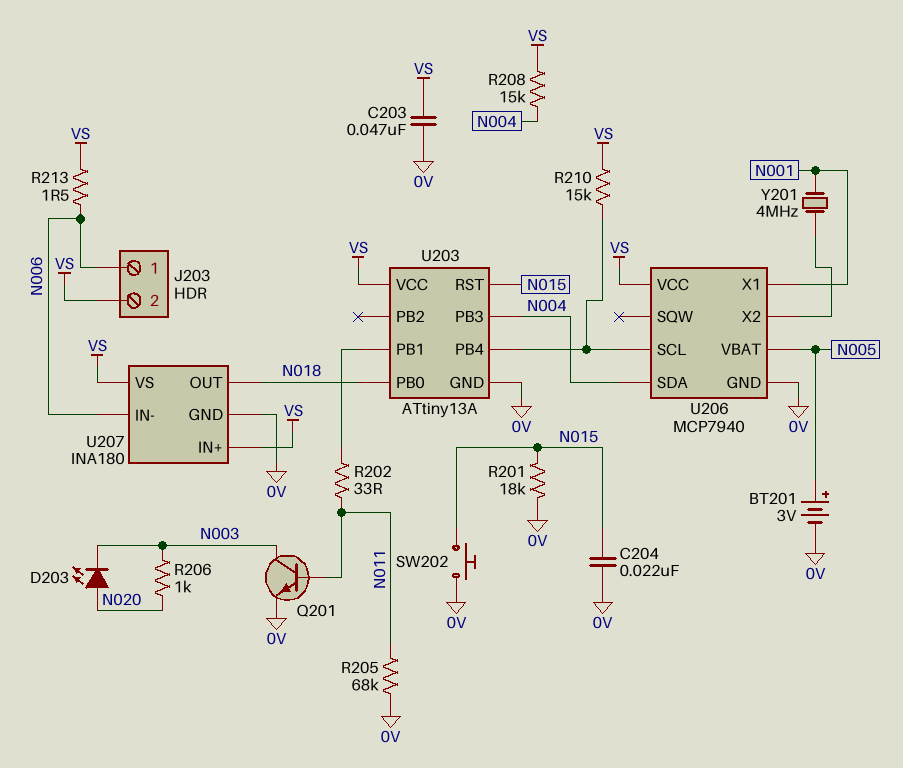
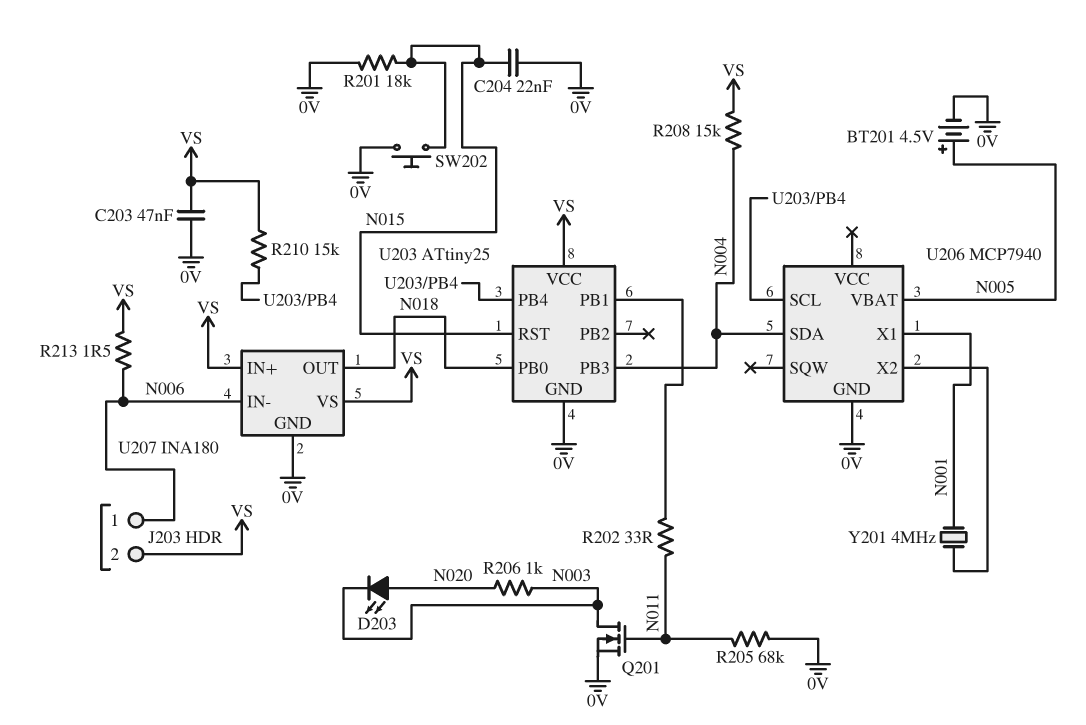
BT201: 3V (plus N005, minus 0V) -> 4.5V (plus N005, minus 0V)
Q201: NPN (B N011, C N003, E 0V) -> NMOS (G N011, D N003, S 0V)
U203: ATtiny13A -> ATtiny25
U206 pin VCC: VS -> none

